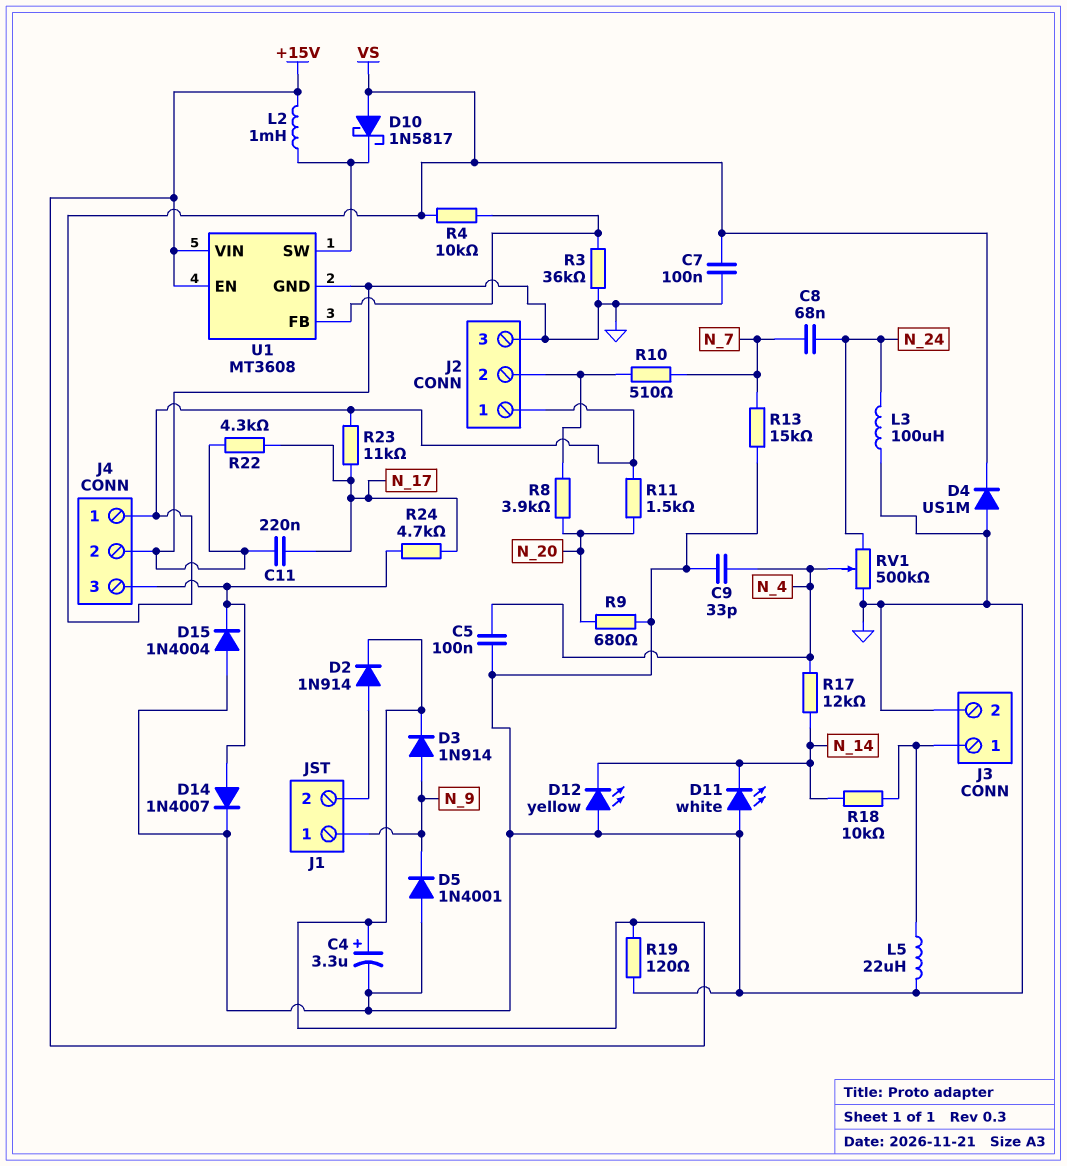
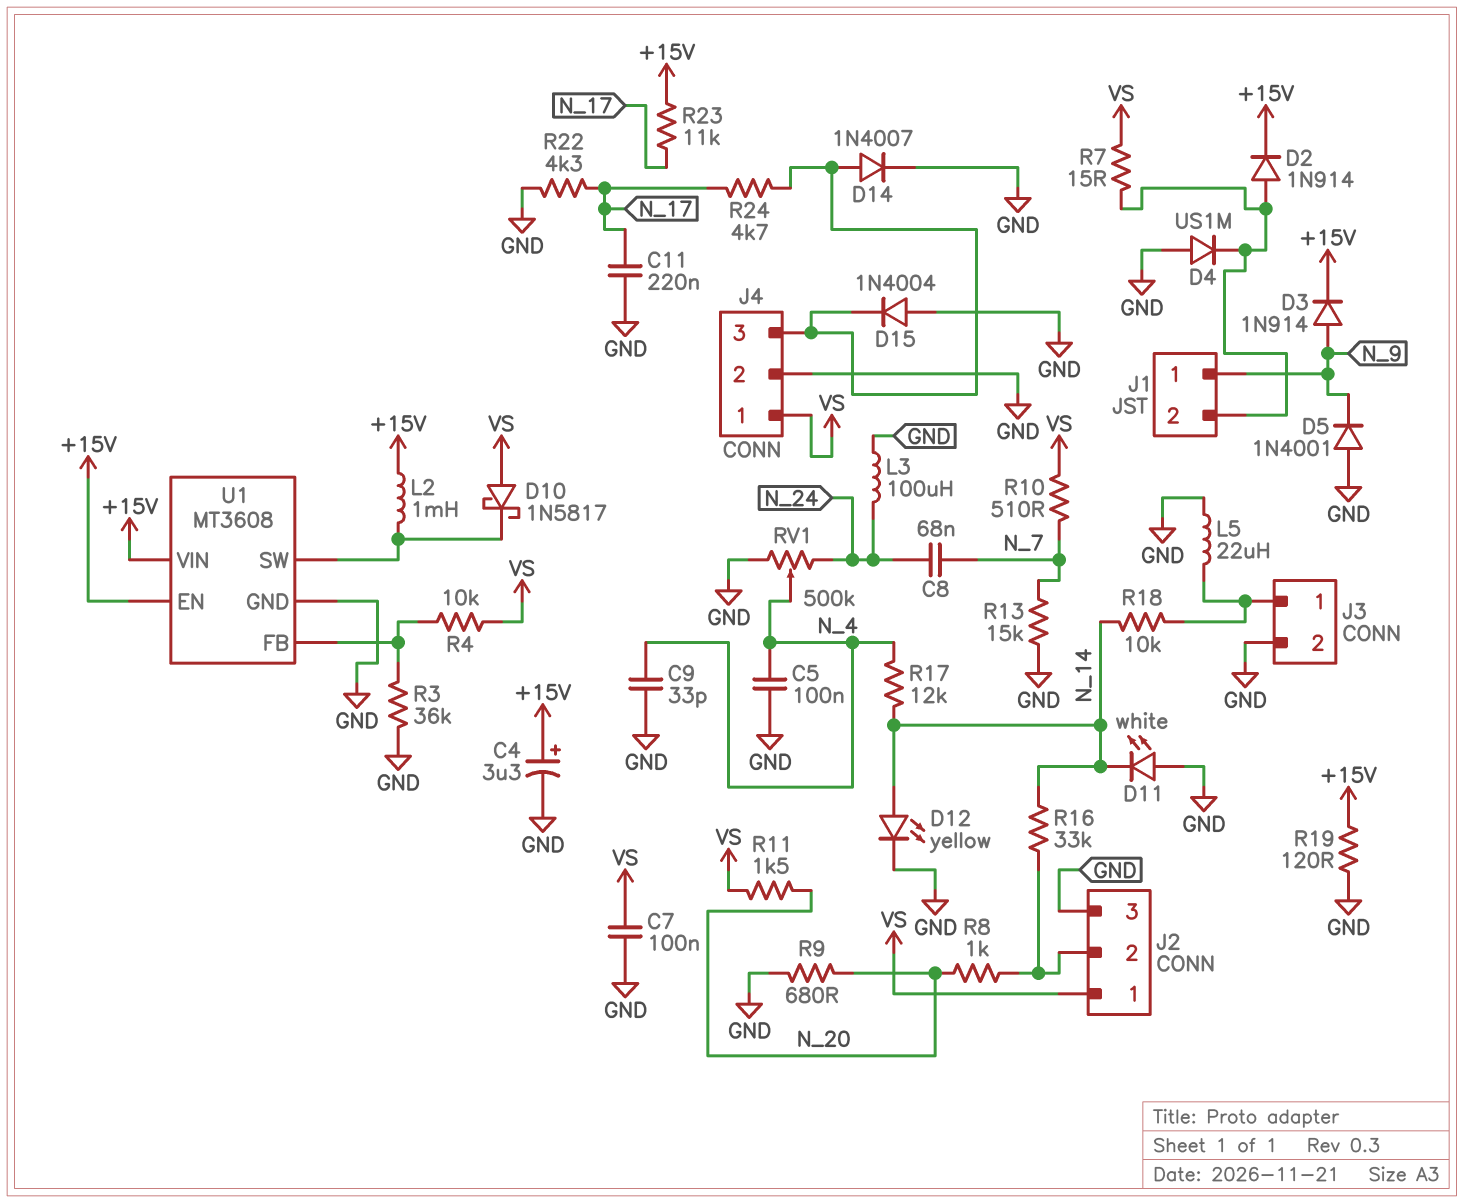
D4: diode US1M (A GND, K VS) -> diode US1M (A GND, K J1/2)
D12: LED yellow (A GND, K N_14) -> LED yellow (A N_14, K GND)
R7: none -> 15 (J1/2, VS)
R8: 3.9k (J2/2, N_20) -> 1k (J2/2, N_20)
R10: 510 (J2/2, N_7) -> 510 (N_7, VS)
R16: none -> 33k (J2/2, N_14)
R23: 11k (N_17, VS) -> 11k (+15V, N_17)

